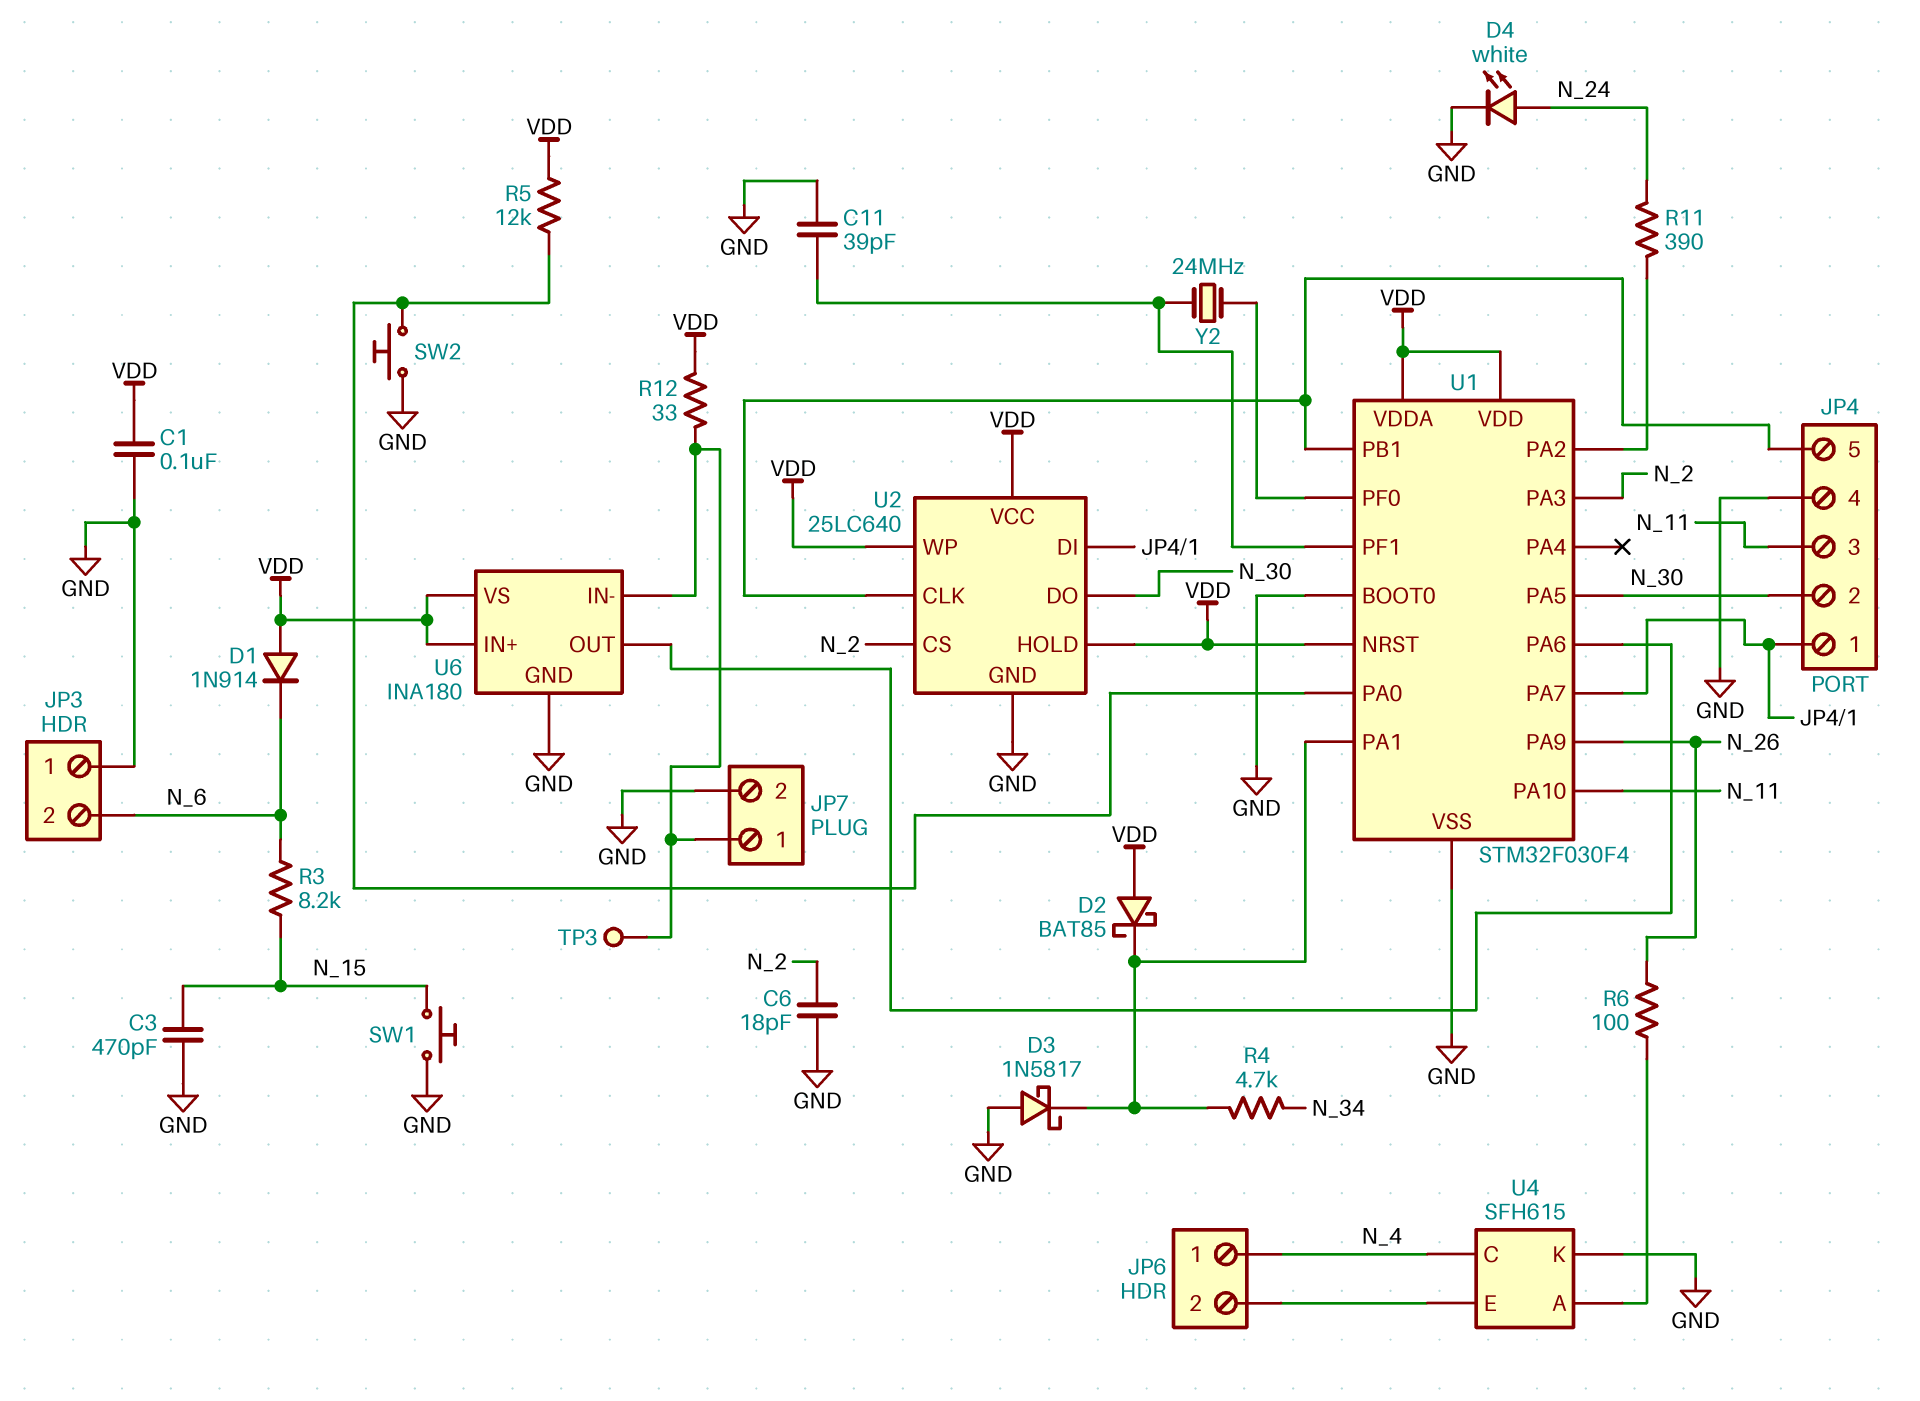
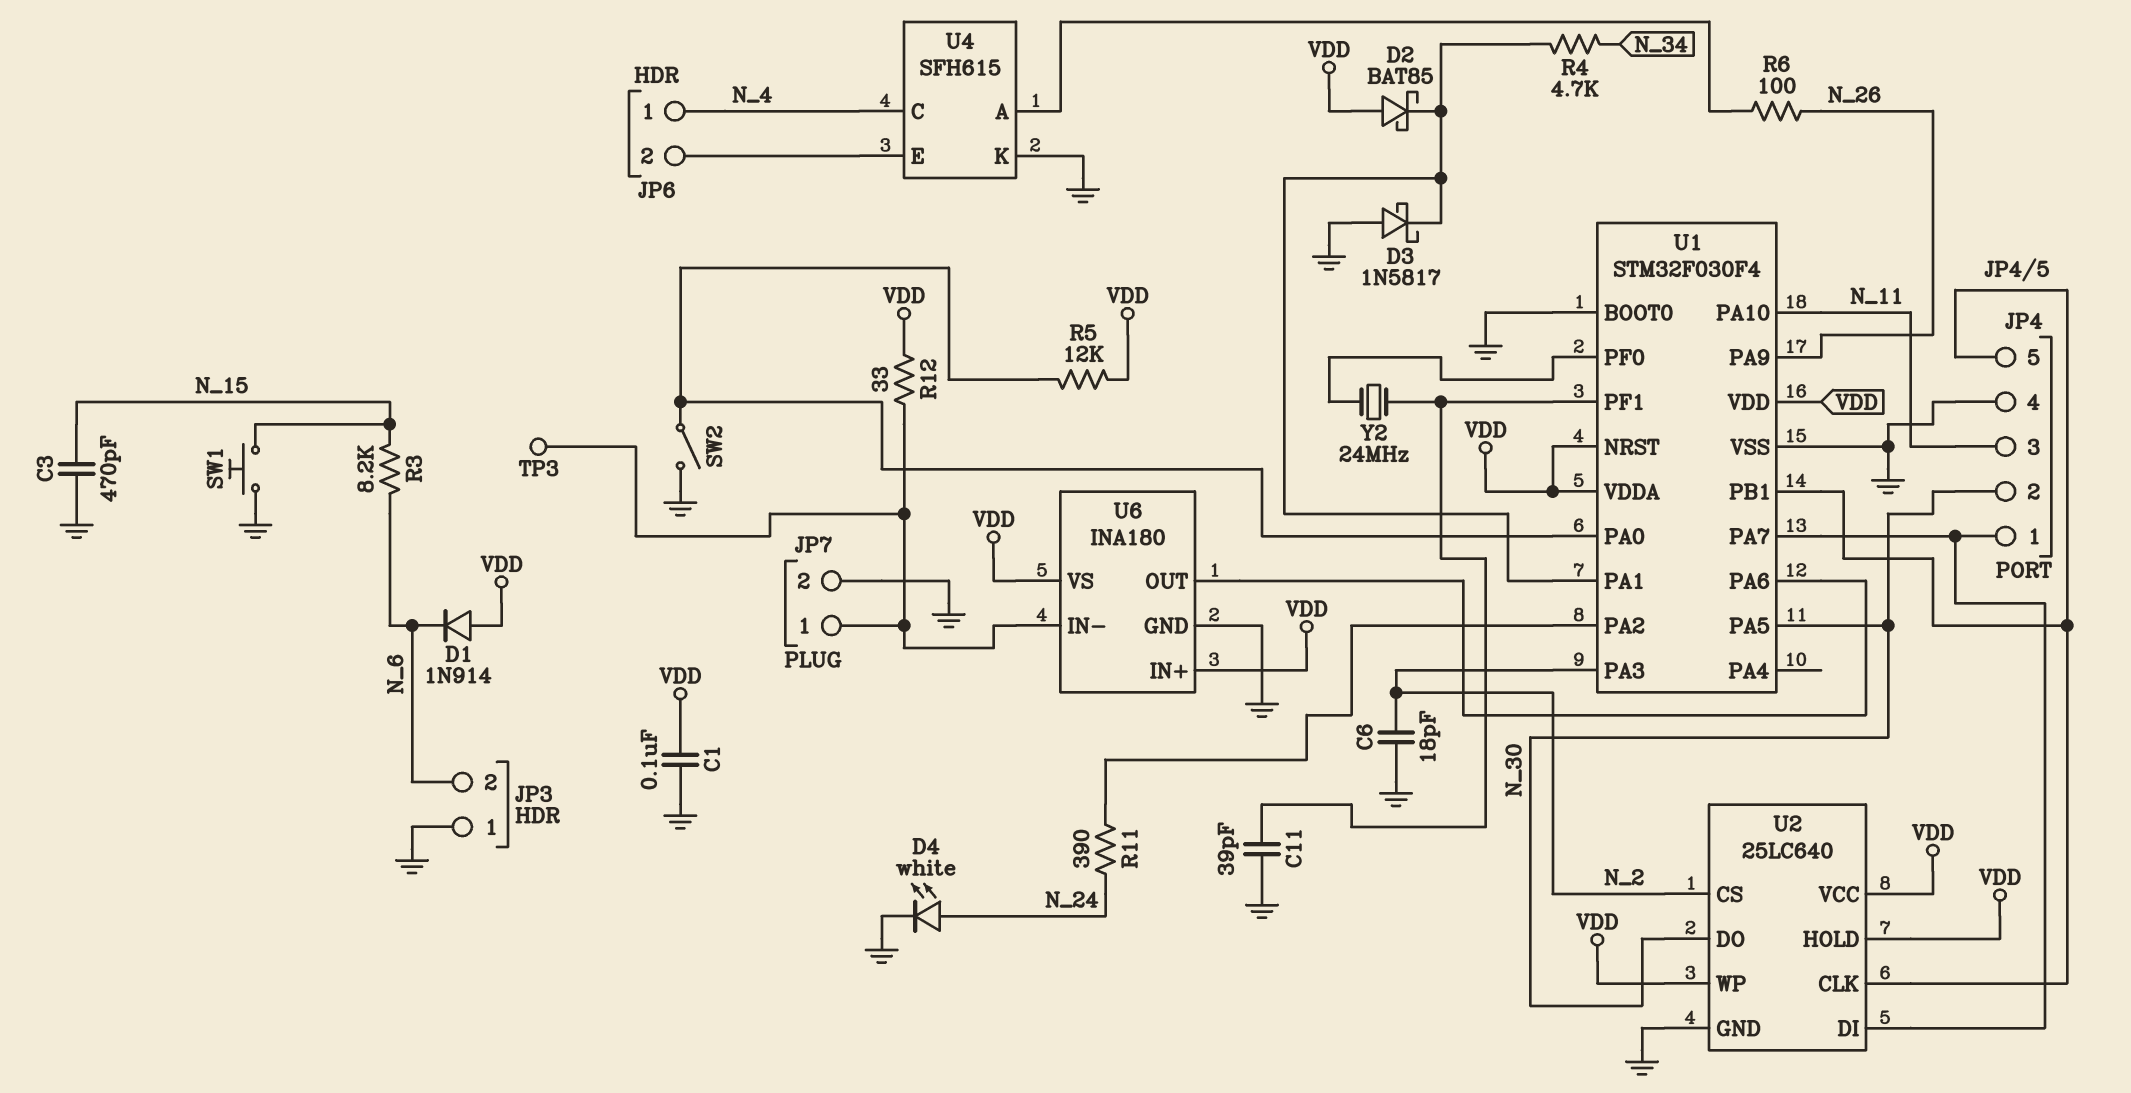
SW2: button (GND, U1/PA0) -> switch (GND, U1/PA0)

